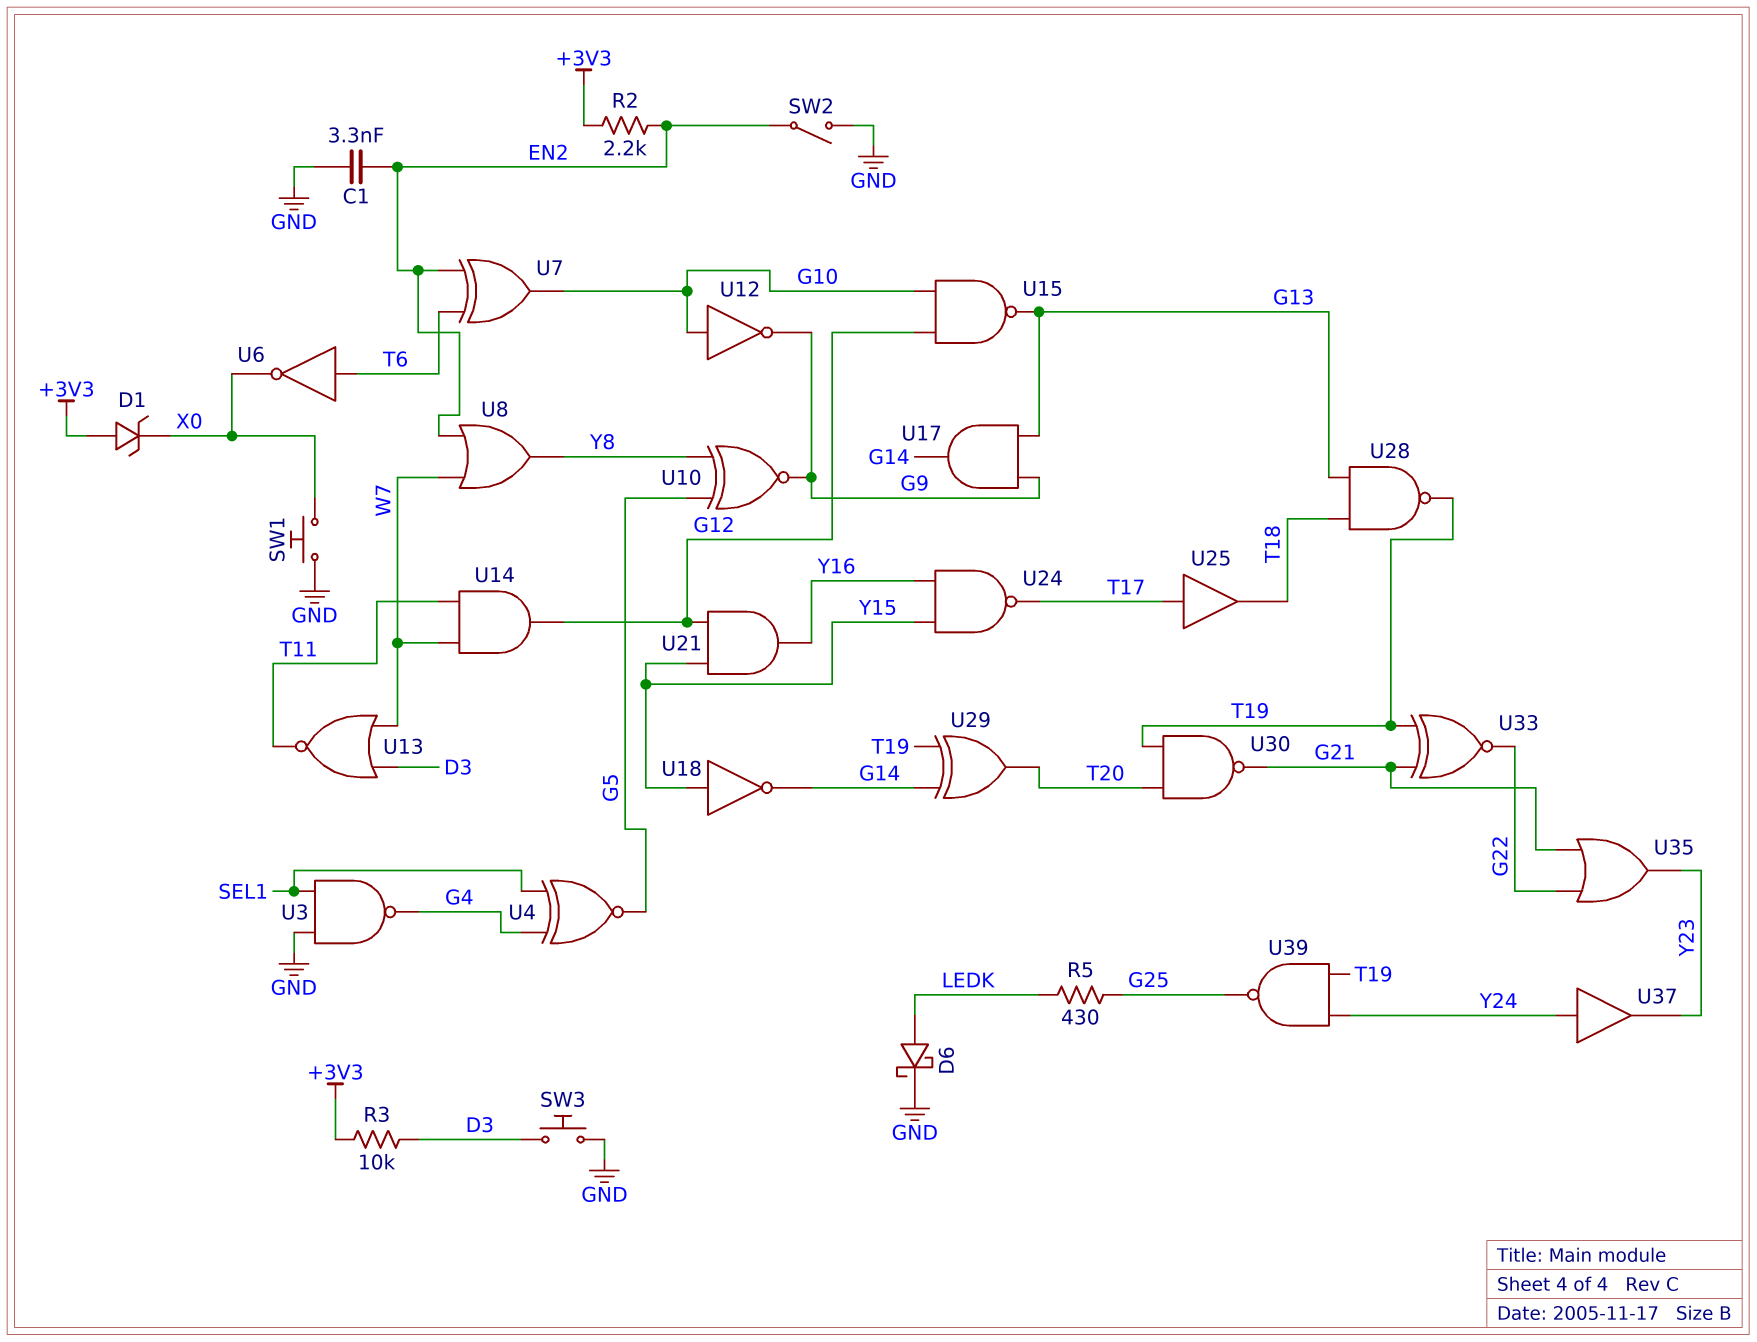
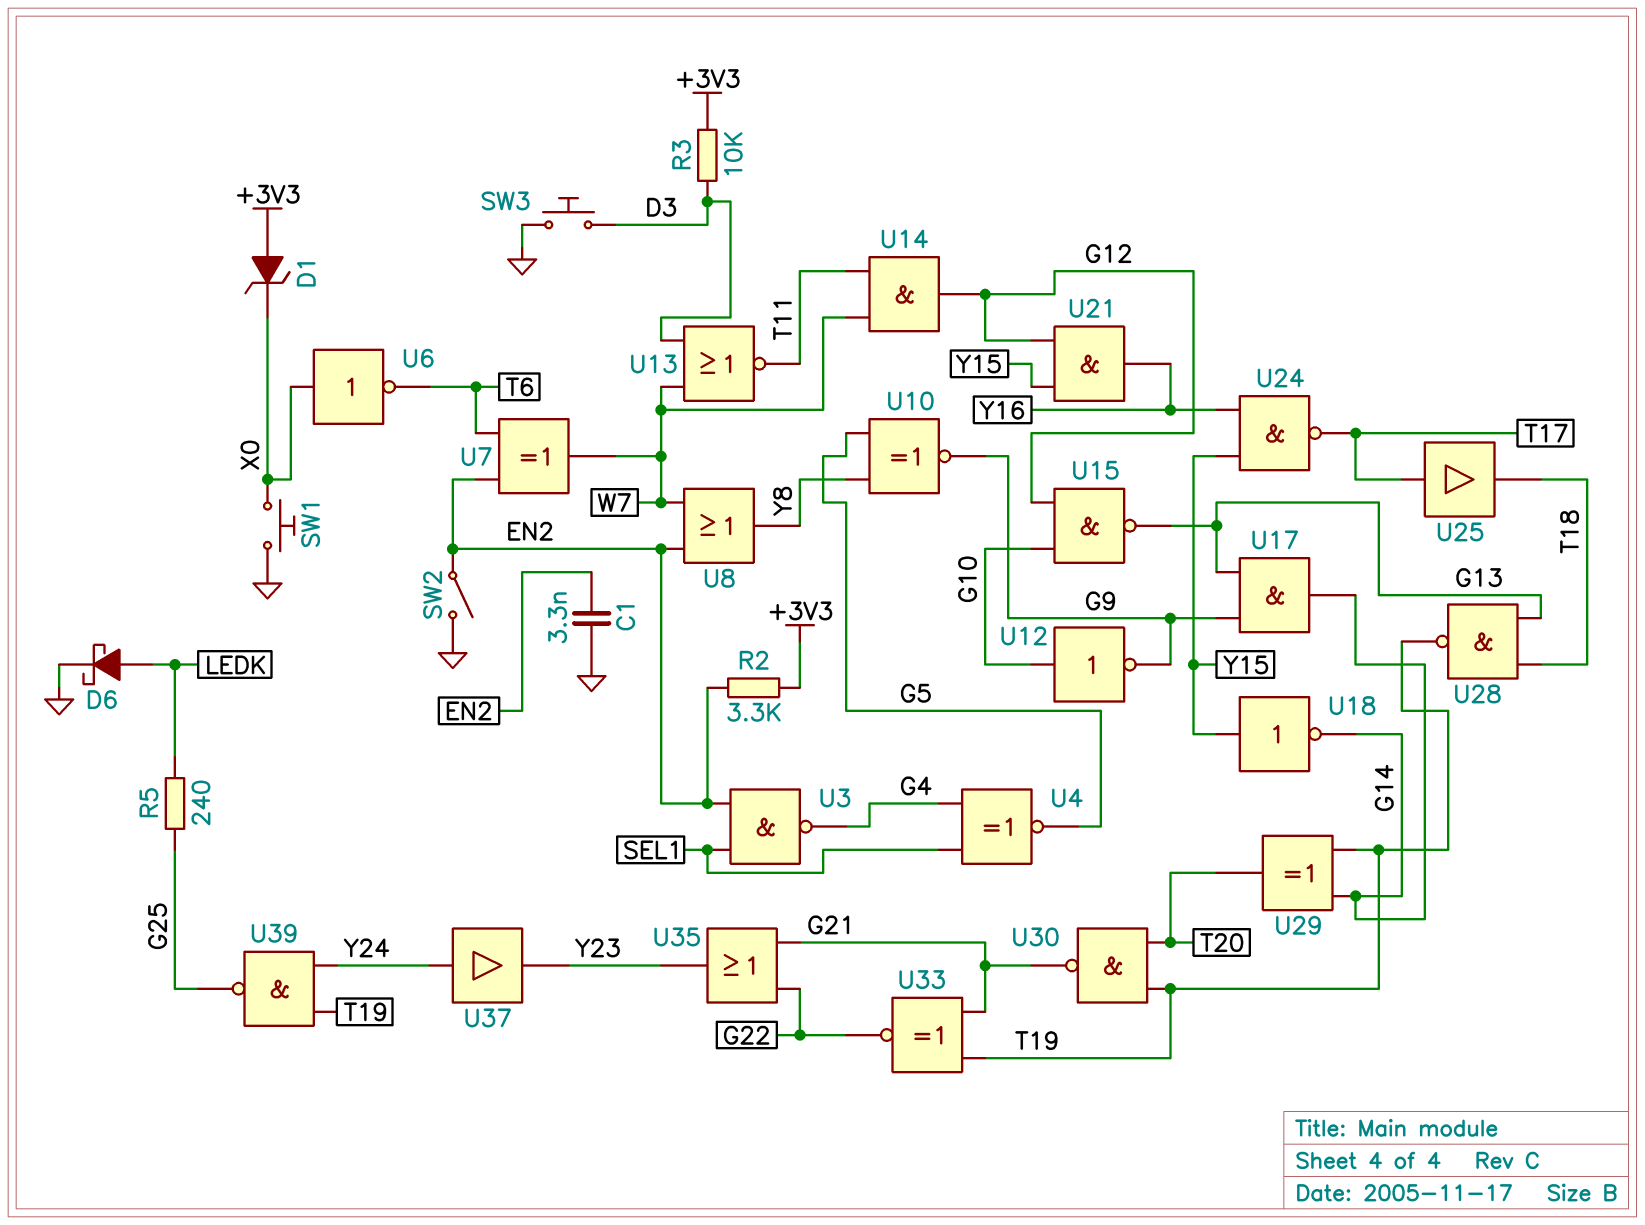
R2: 2.2k (+3V3, EN2) -> 3.3k (+3V3, EN2)
R5: 430 (G25, LEDK) -> 240 (G25, LEDK)
U3: NAND (in GND, in SEL1, out G4) -> NAND (in EN2, in SEL1, out G4)
U6: NOT (in T6, out X0) -> NOT (in X0, out T6)
U7: XOR (in EN2, in T6, out G10) -> XOR (in EN2, in T6, out W7)

